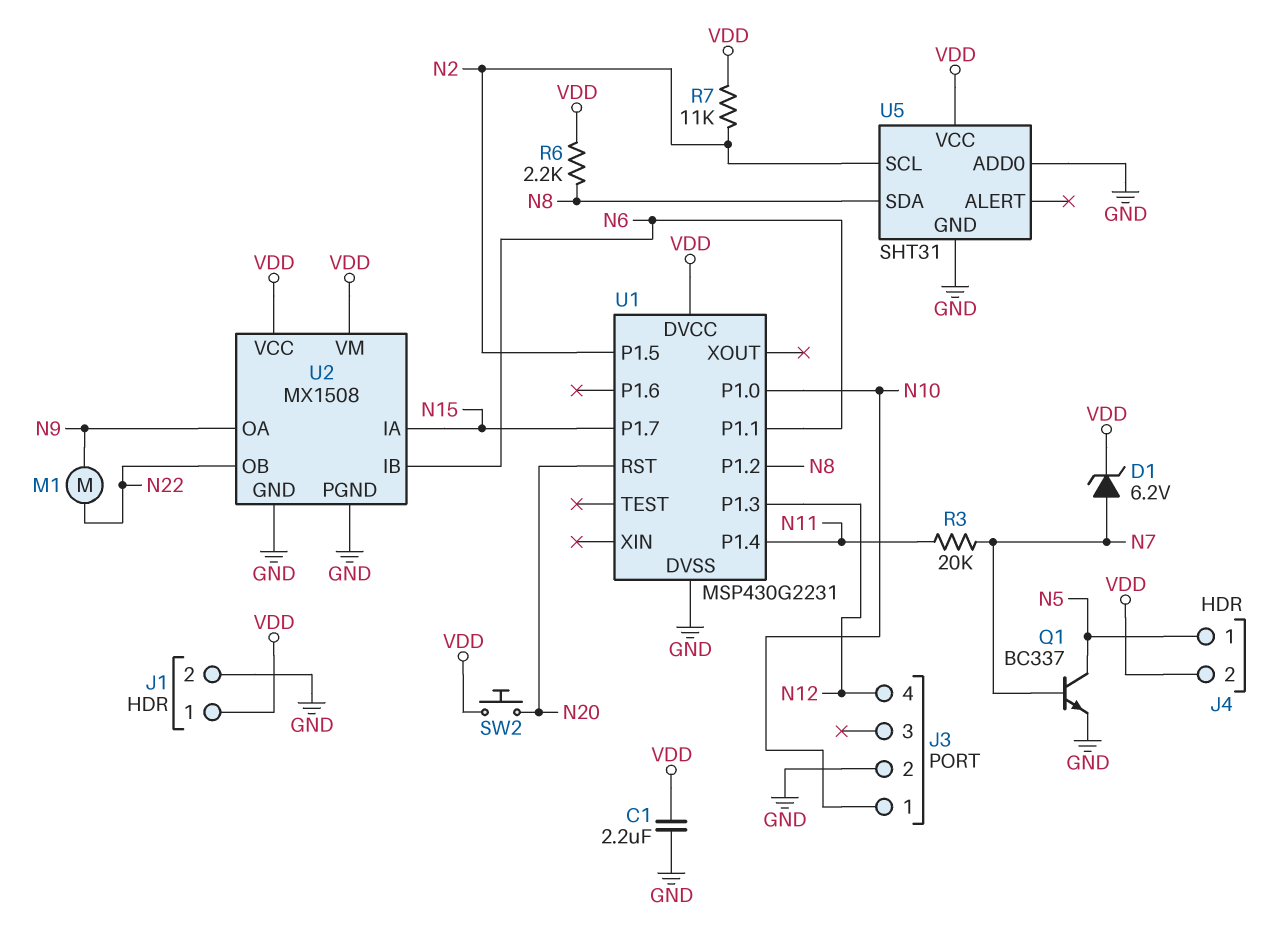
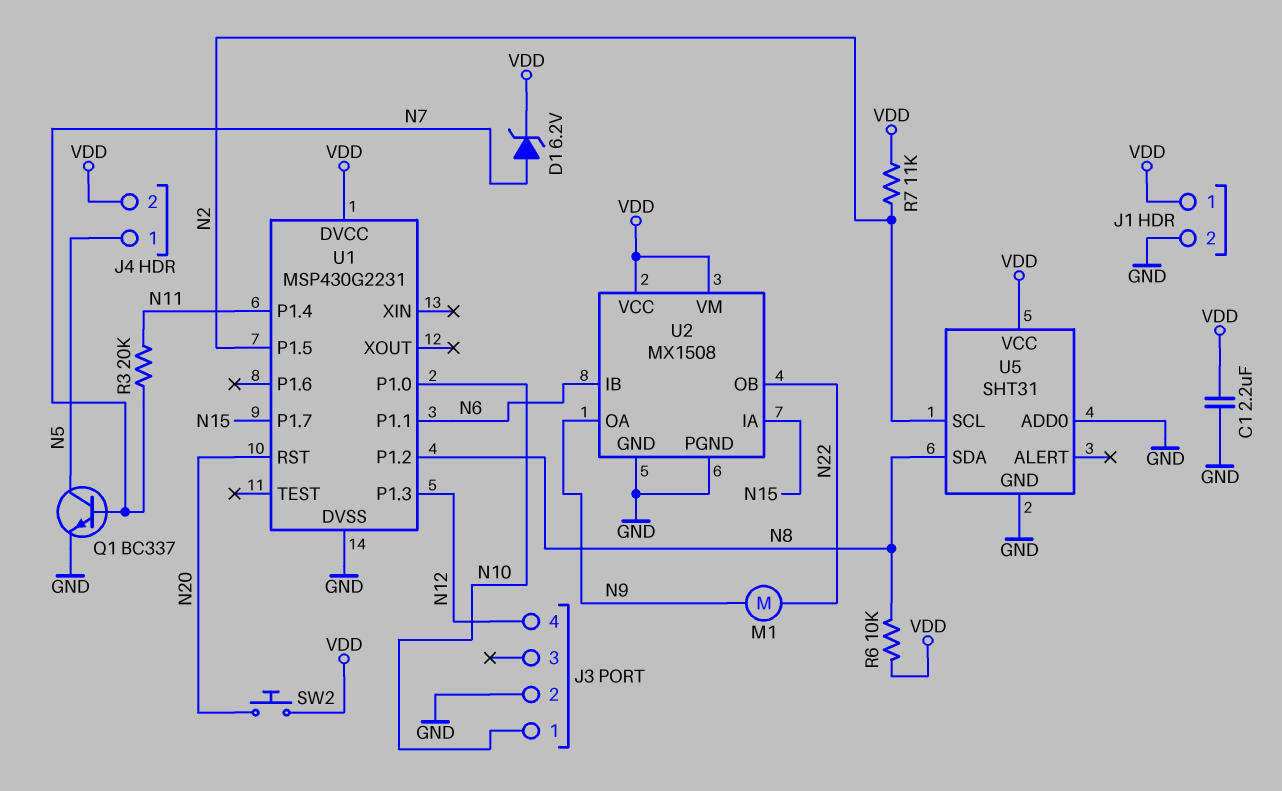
R6: 2.2k (N8, VDD) -> 10k (N8, VDD)

